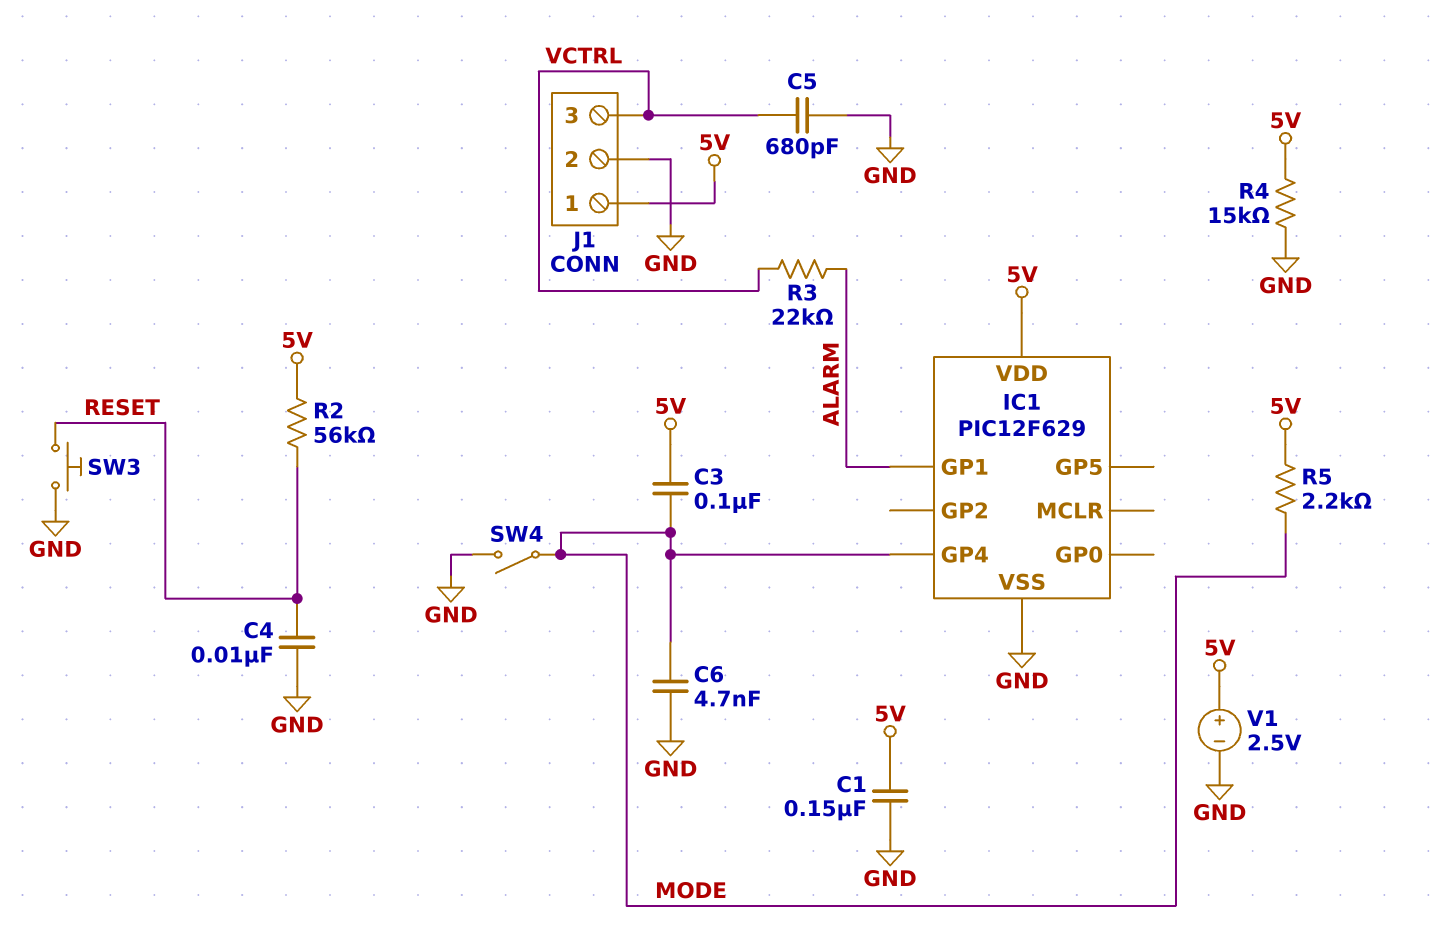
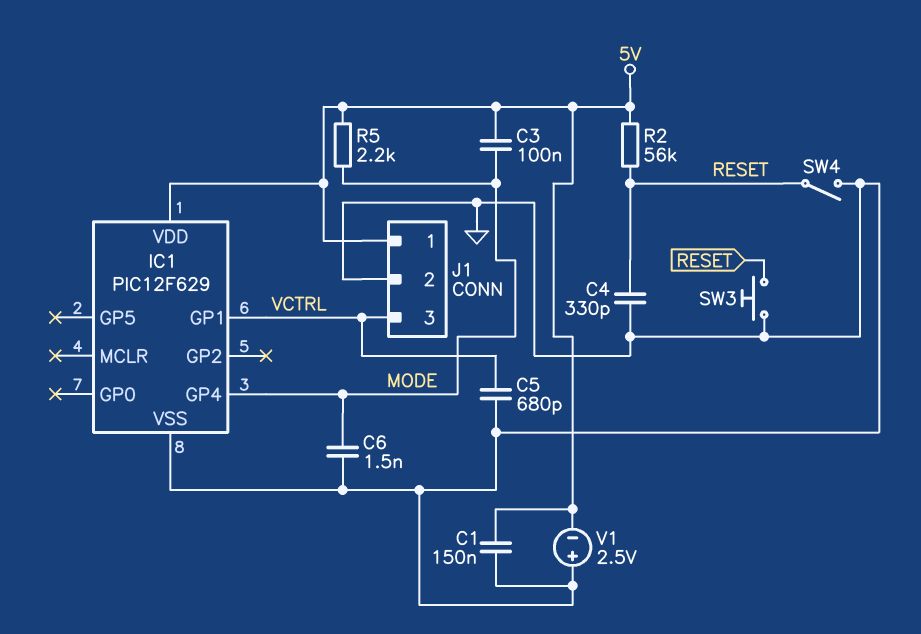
C4: 10nF (GND, RESET) -> 330pF (GND, RESET)
C6: 4.7nF (GND, MODE) -> 1.5nF (GND, MODE)
IC1 pin GP1: ALARM -> VCTRL
R3: 22k (ALARM, VCTRL) -> none
R4: 15k (5V, GND) -> none
SW4: switch (GND, MODE) -> switch (GND, RESET)
V1: 2.5V (plus 5V, minus GND) -> 2.5V (plus GND, minus 5V)

